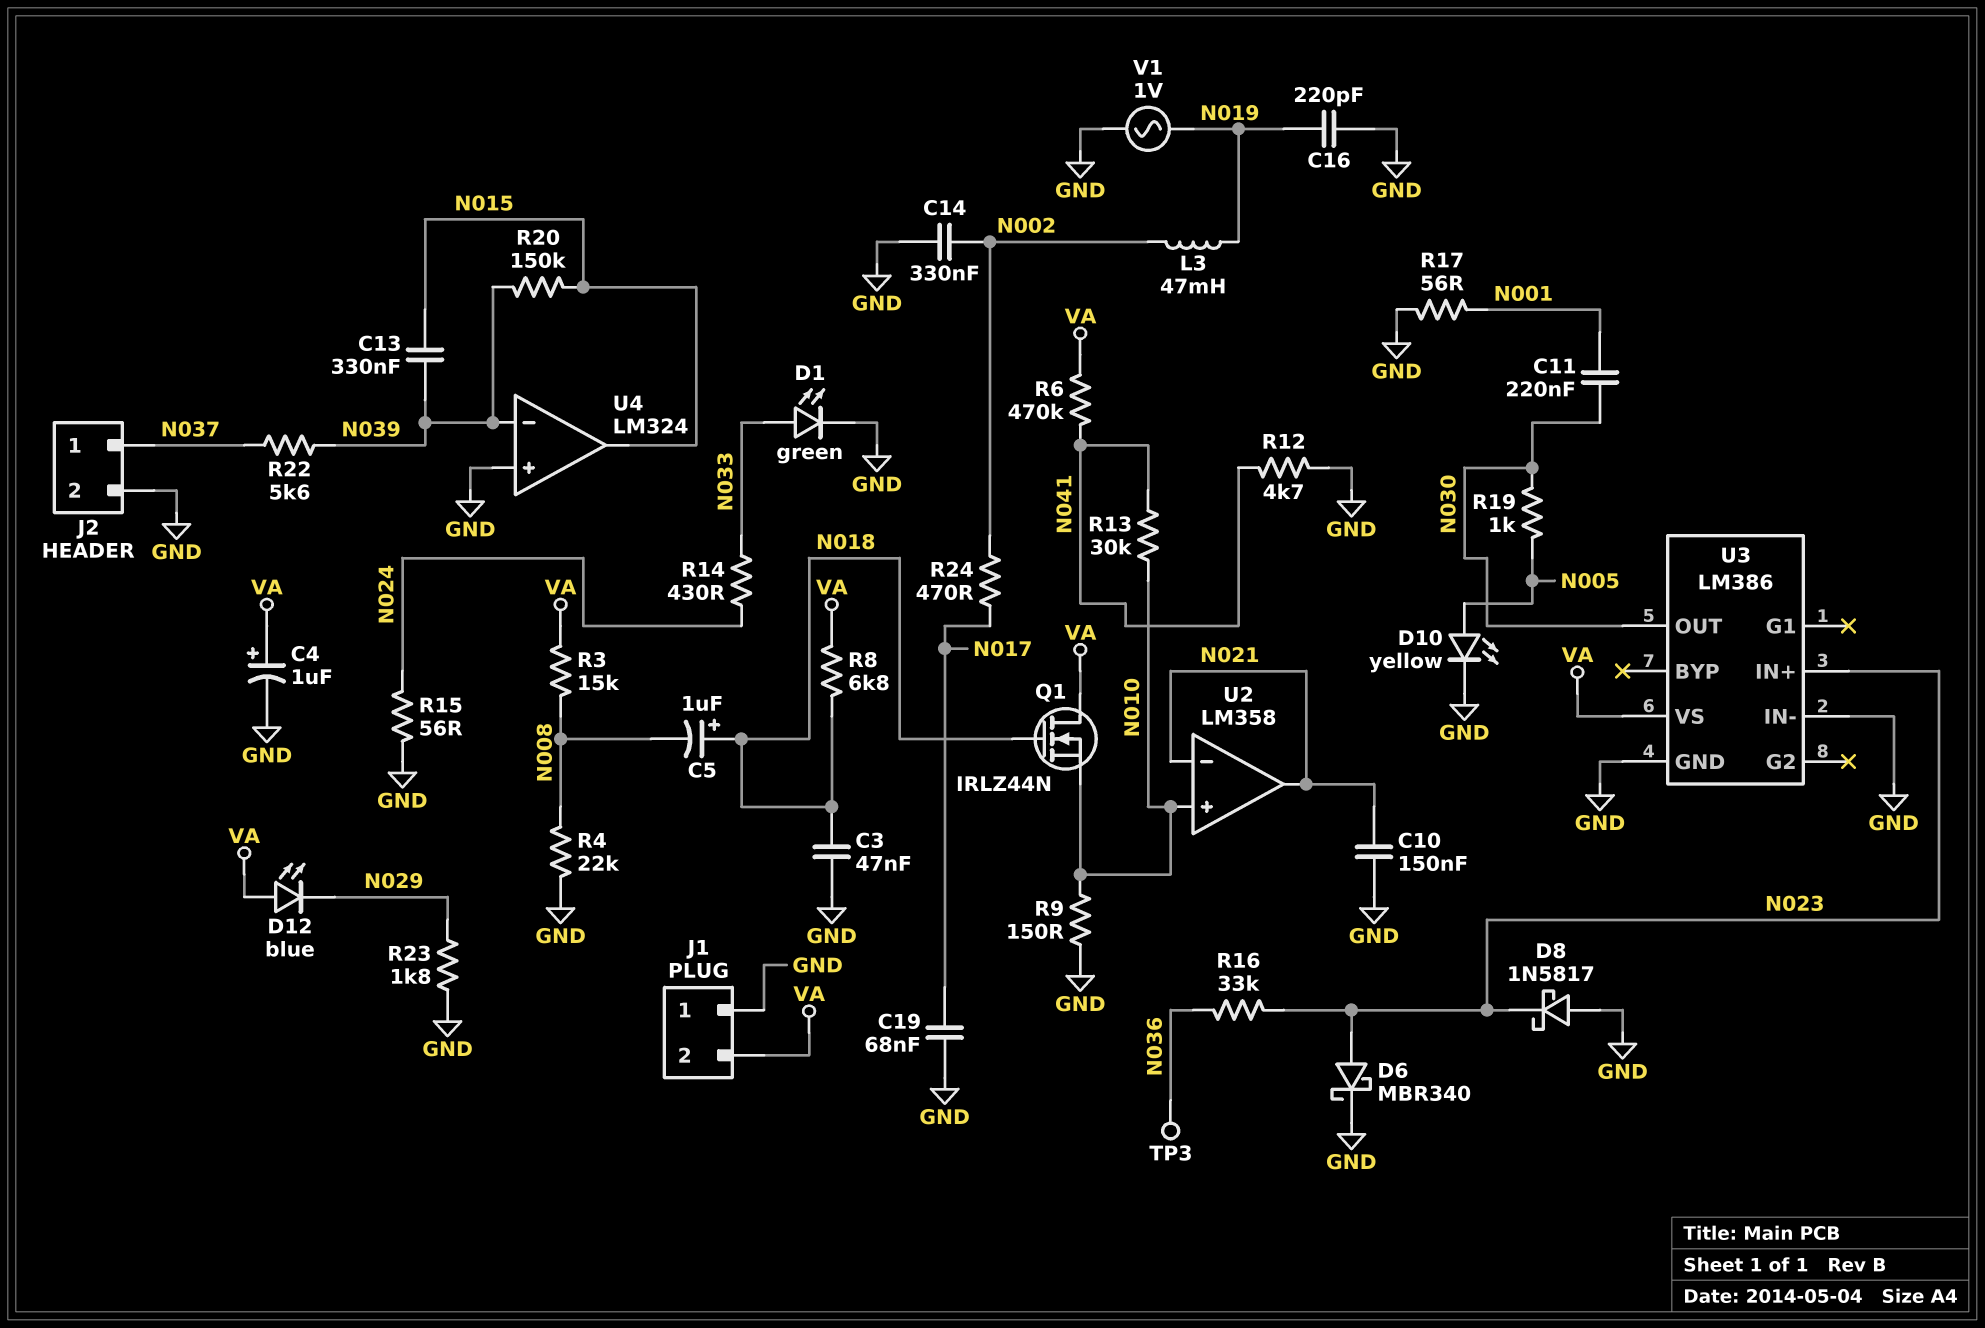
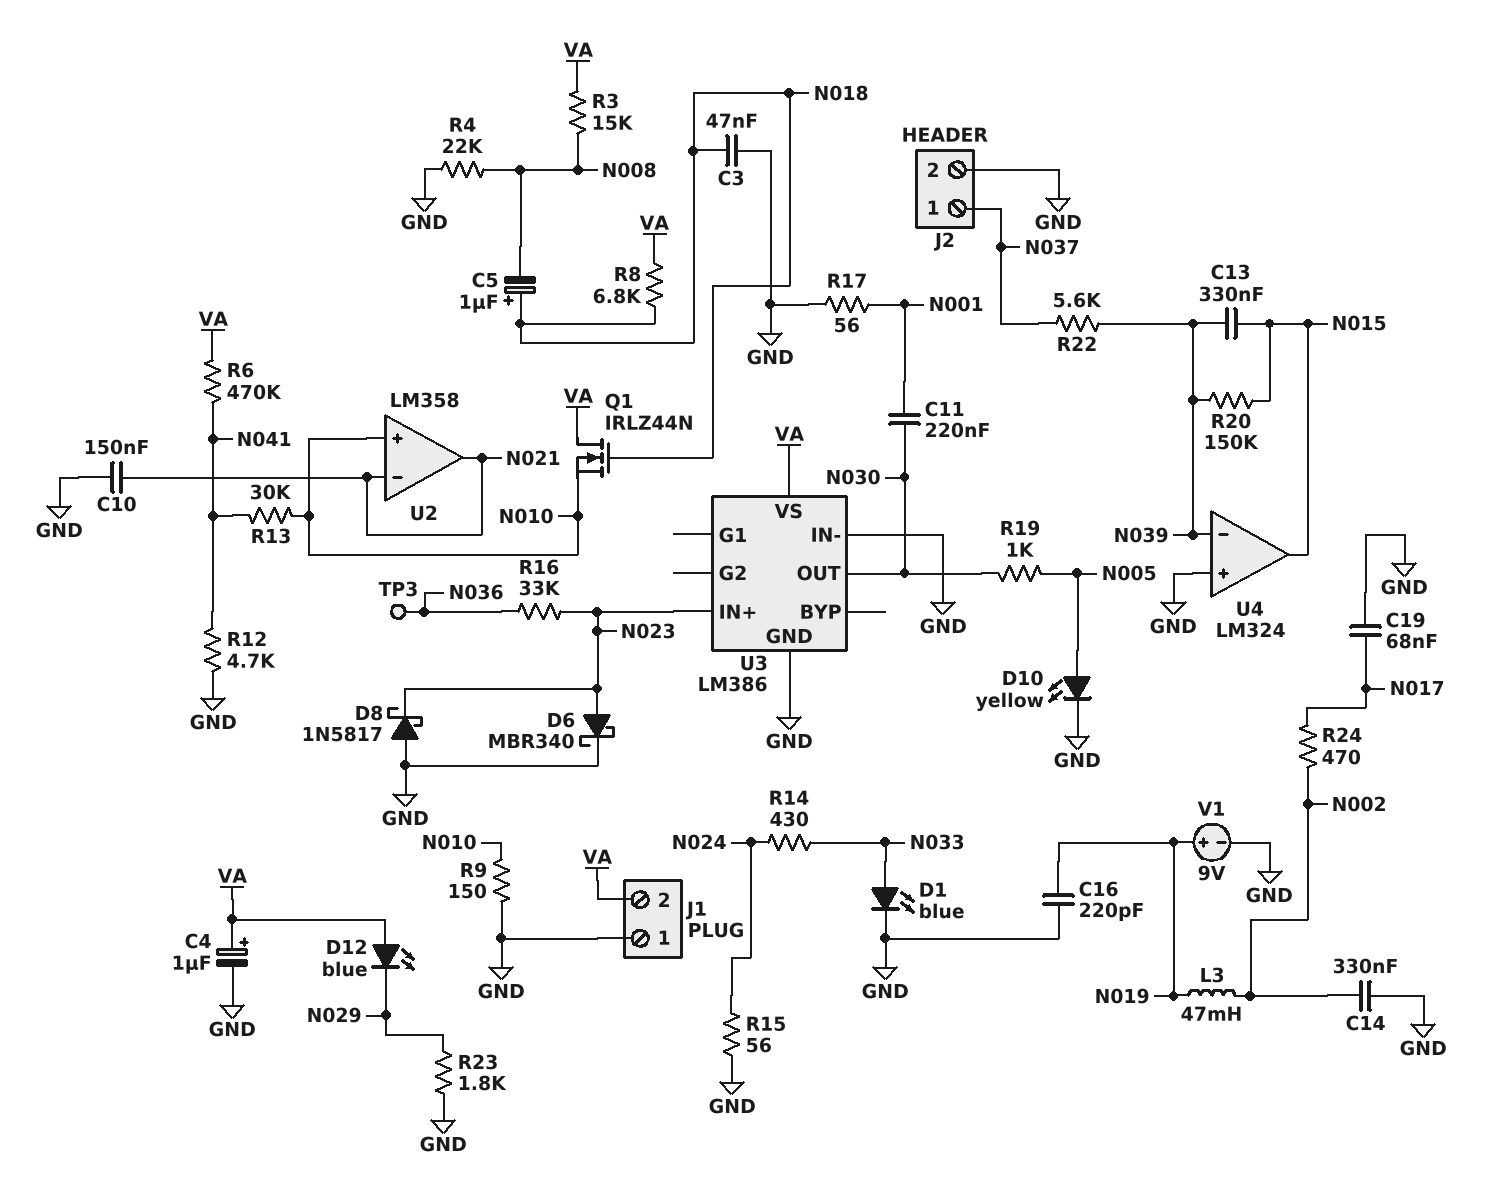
D1: LED green (A N033, K GND) -> LED blue (A N033, K GND)
V1: AC 1V (GND, N019) -> 9V (plus N019, minus GND)

